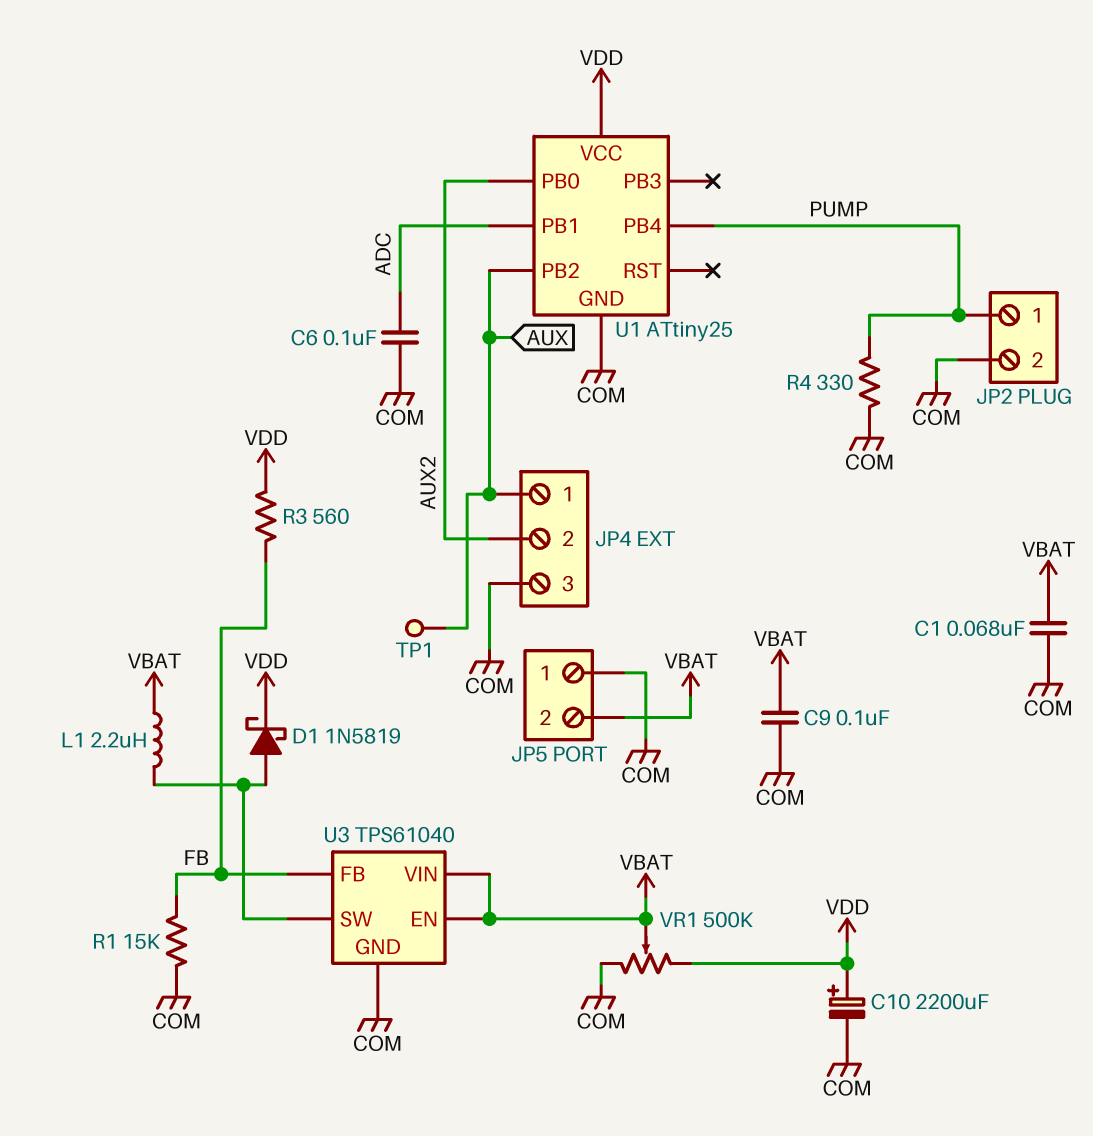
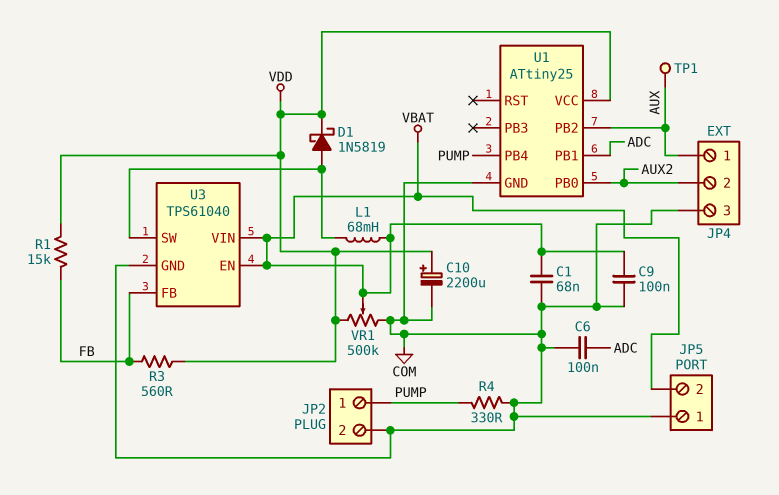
L1: 2.2uH (U3/SW, VBAT) -> 68mH (U3/SW, VBAT)
R1: 15k (COM, FB) -> 15k (FB, VDD)

